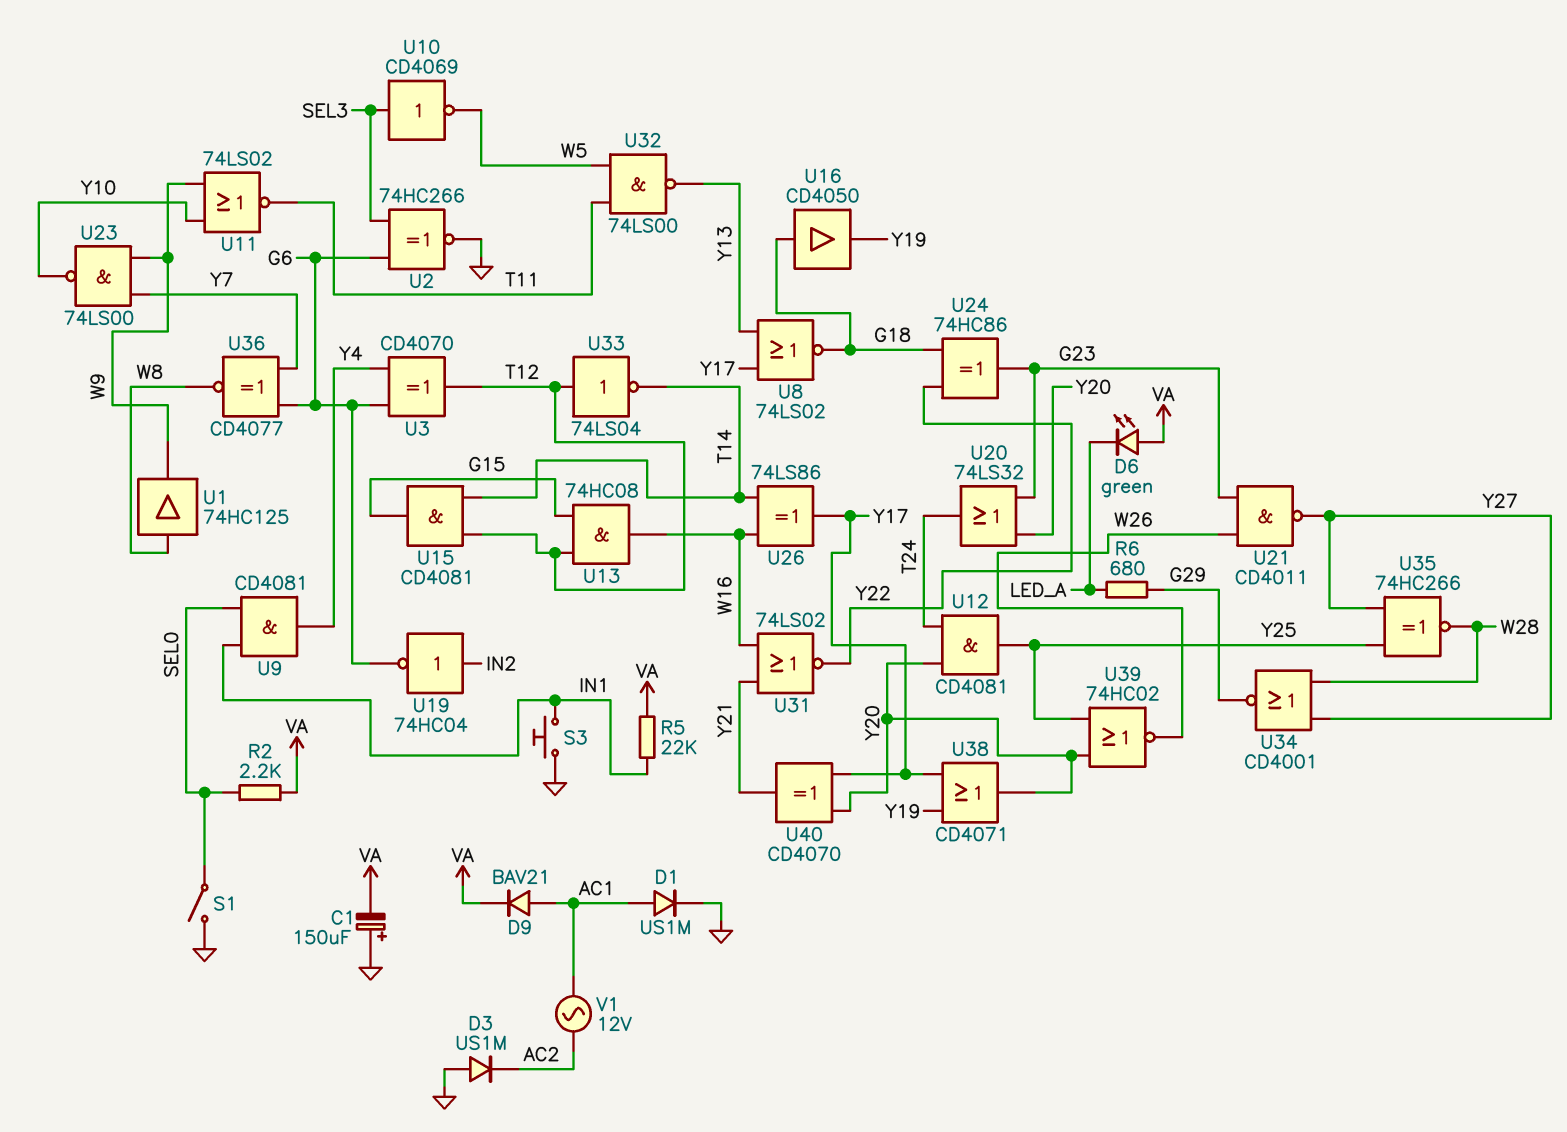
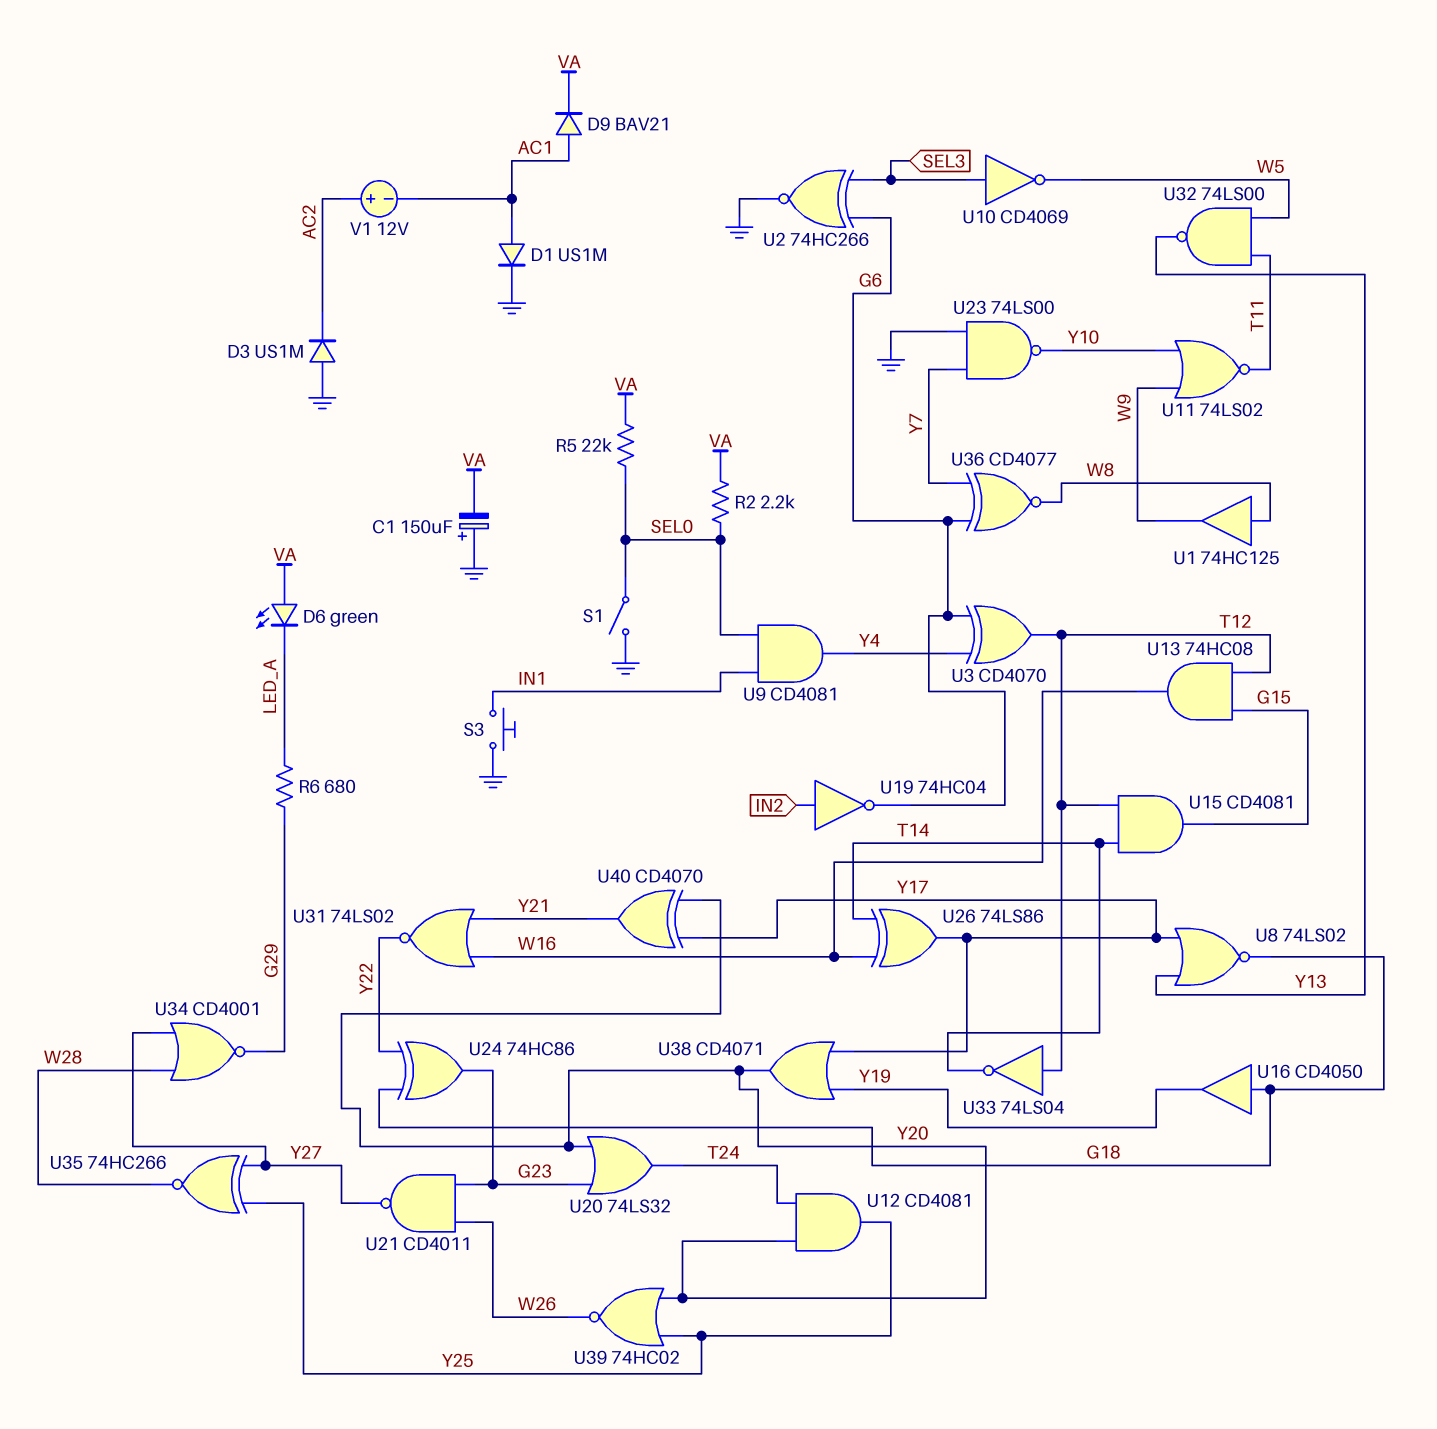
R5: 22k (IN1, VA) -> 22k (SEL0, VA)
U23: NAND 74LS00 (in W9, in Y7, out Y10) -> NAND 74LS00 (in GND, in Y7, out Y10)
V1: AC 12V (AC1, AC2) -> 12V (plus AC2, minus AC1)

